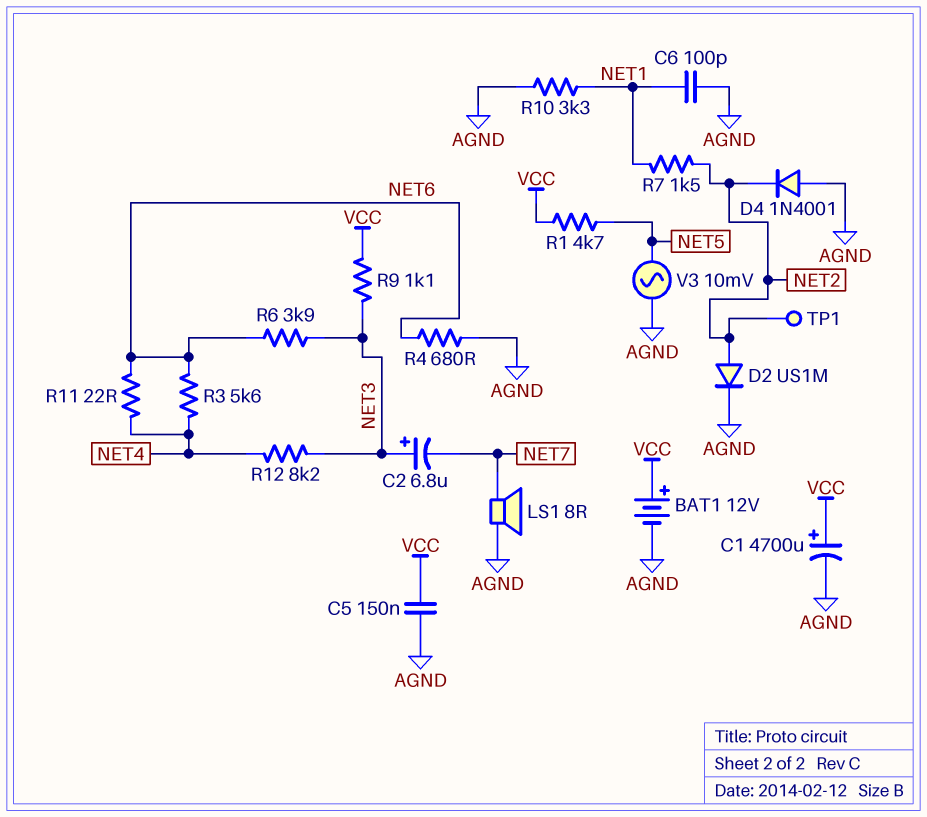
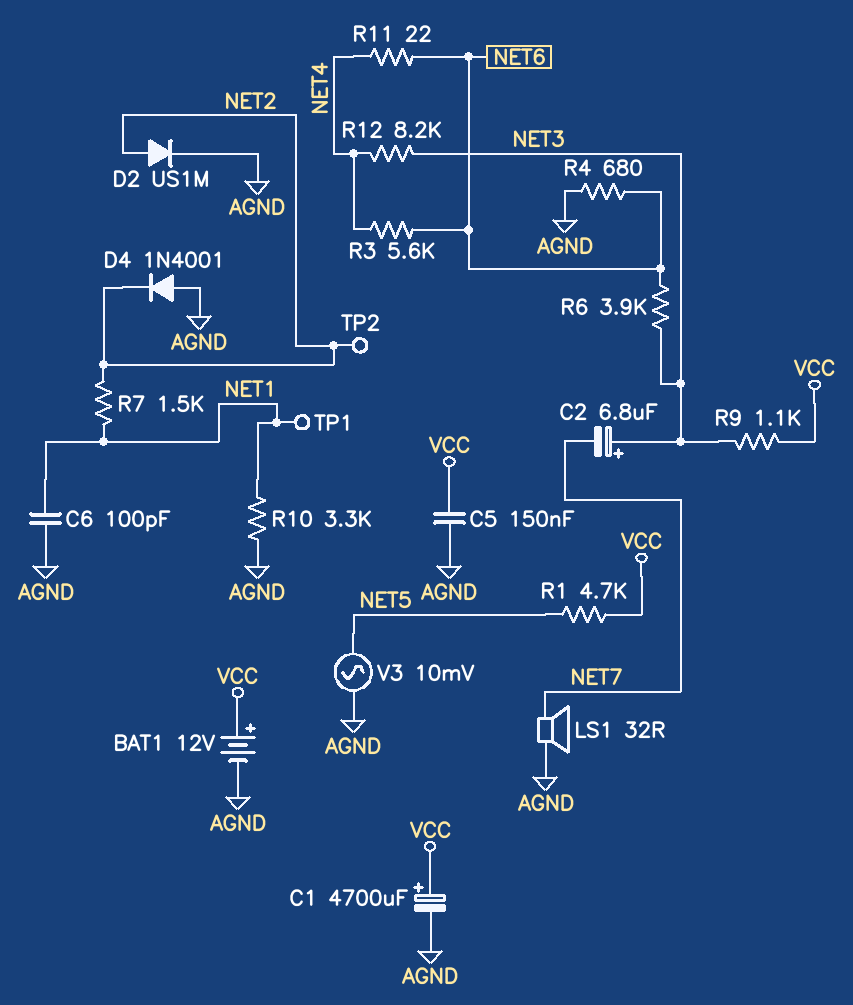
LS1: speaker 8R (AGND, NET7) -> speaker 32R (AGND, NET7)
TP1: test point (NET2) -> test point (NET1)
TP2: none -> test point (NET2)

